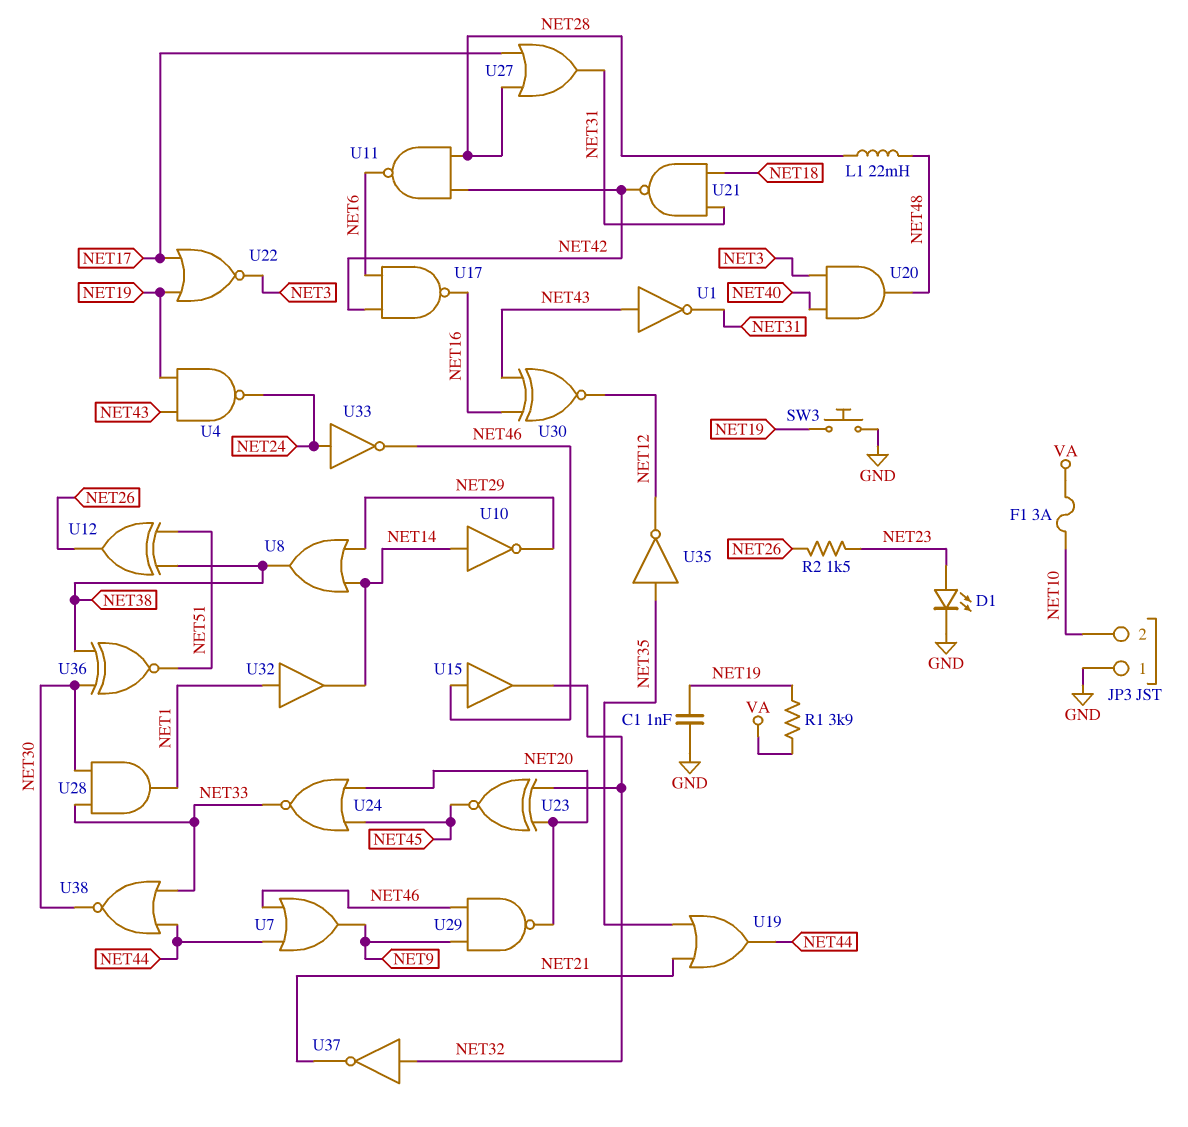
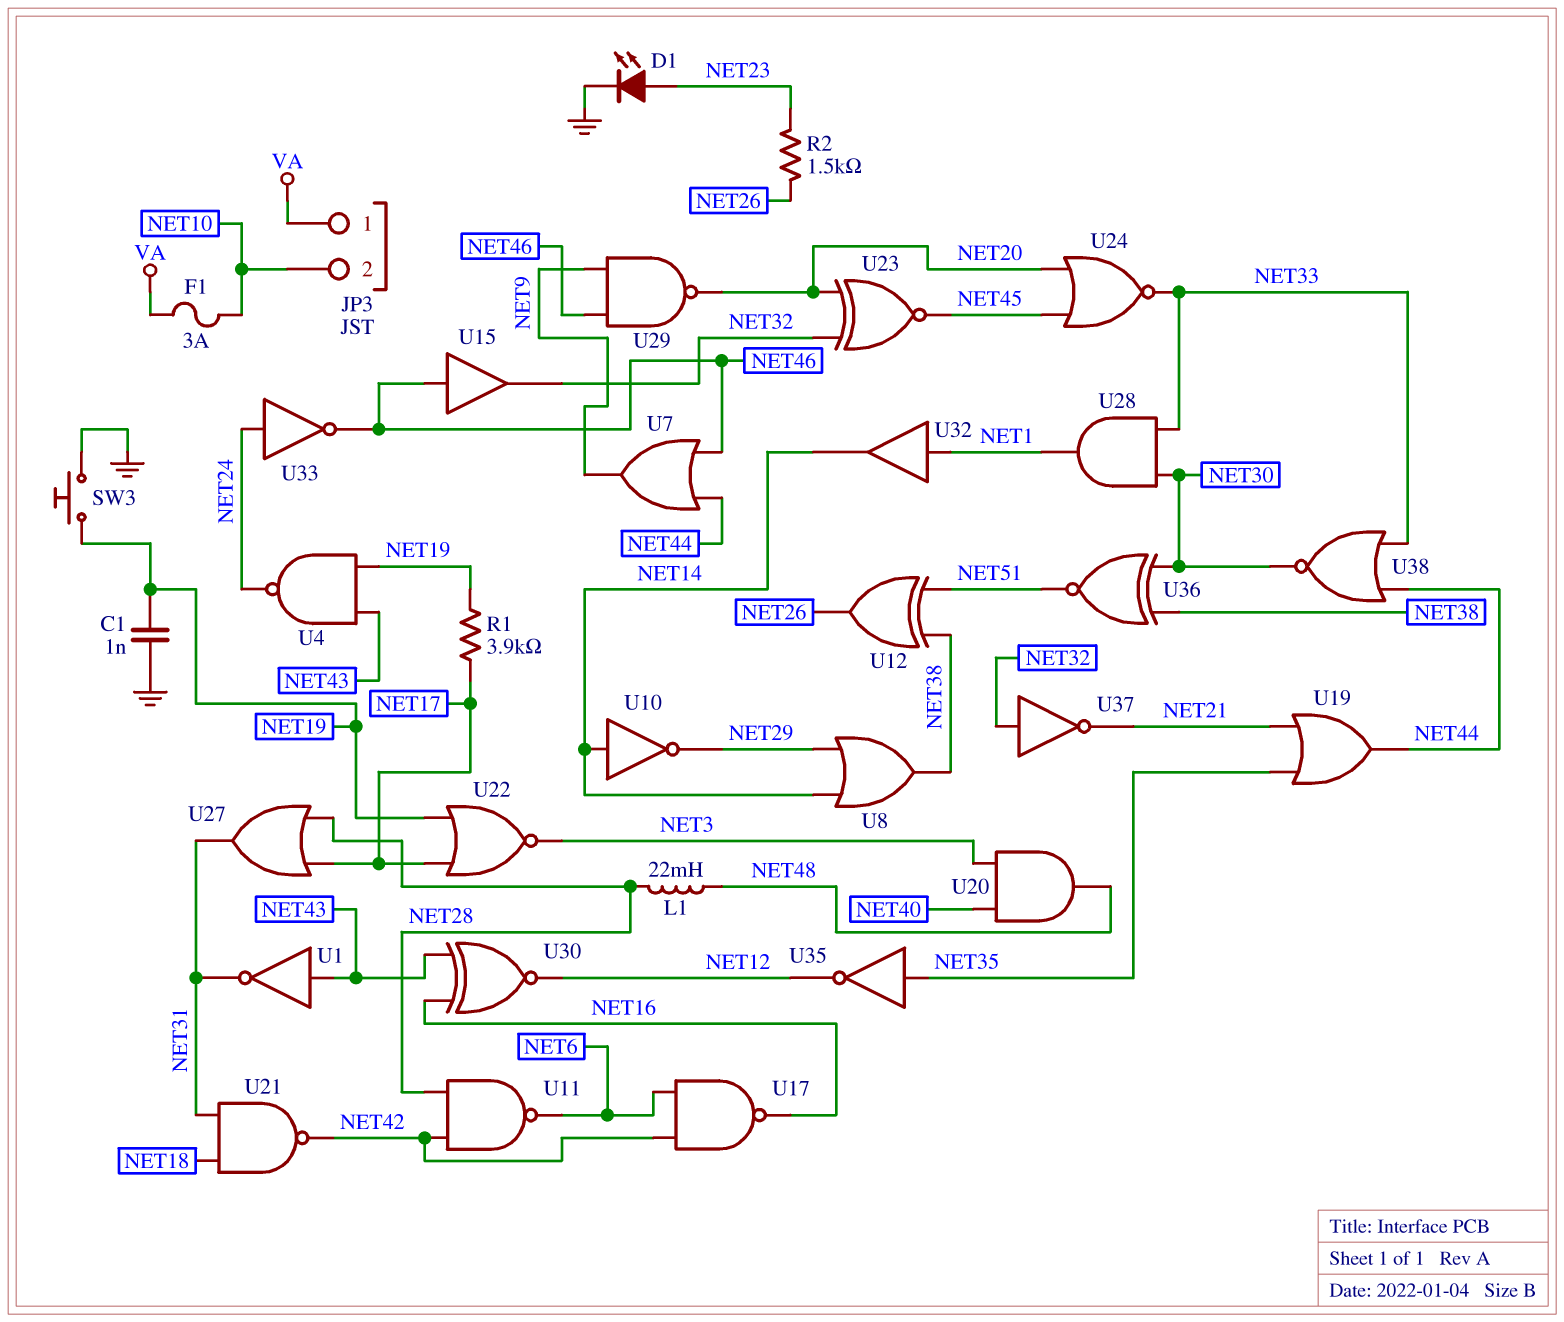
JP3 pin 1: GND -> VA
R1: 3.9k (NET19, VA) -> 3.9k (NET17, NET19)

